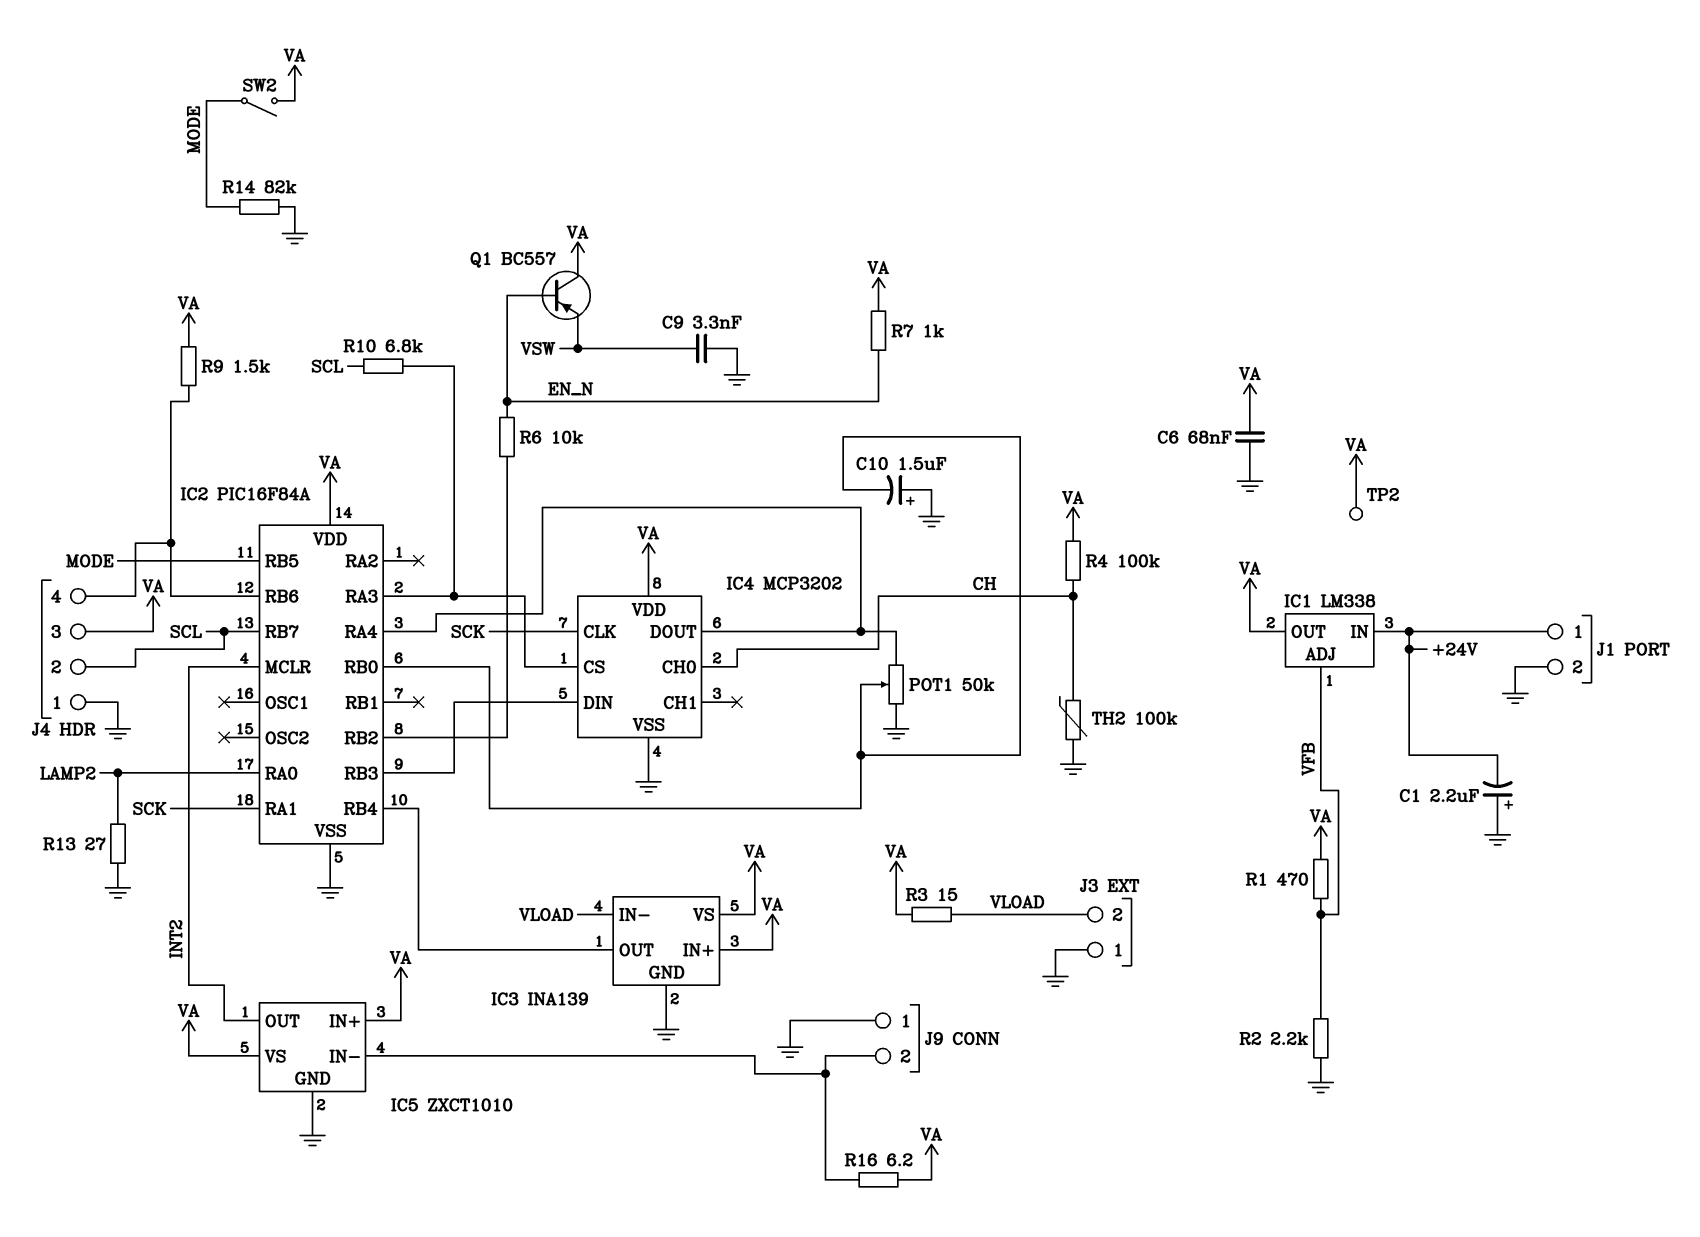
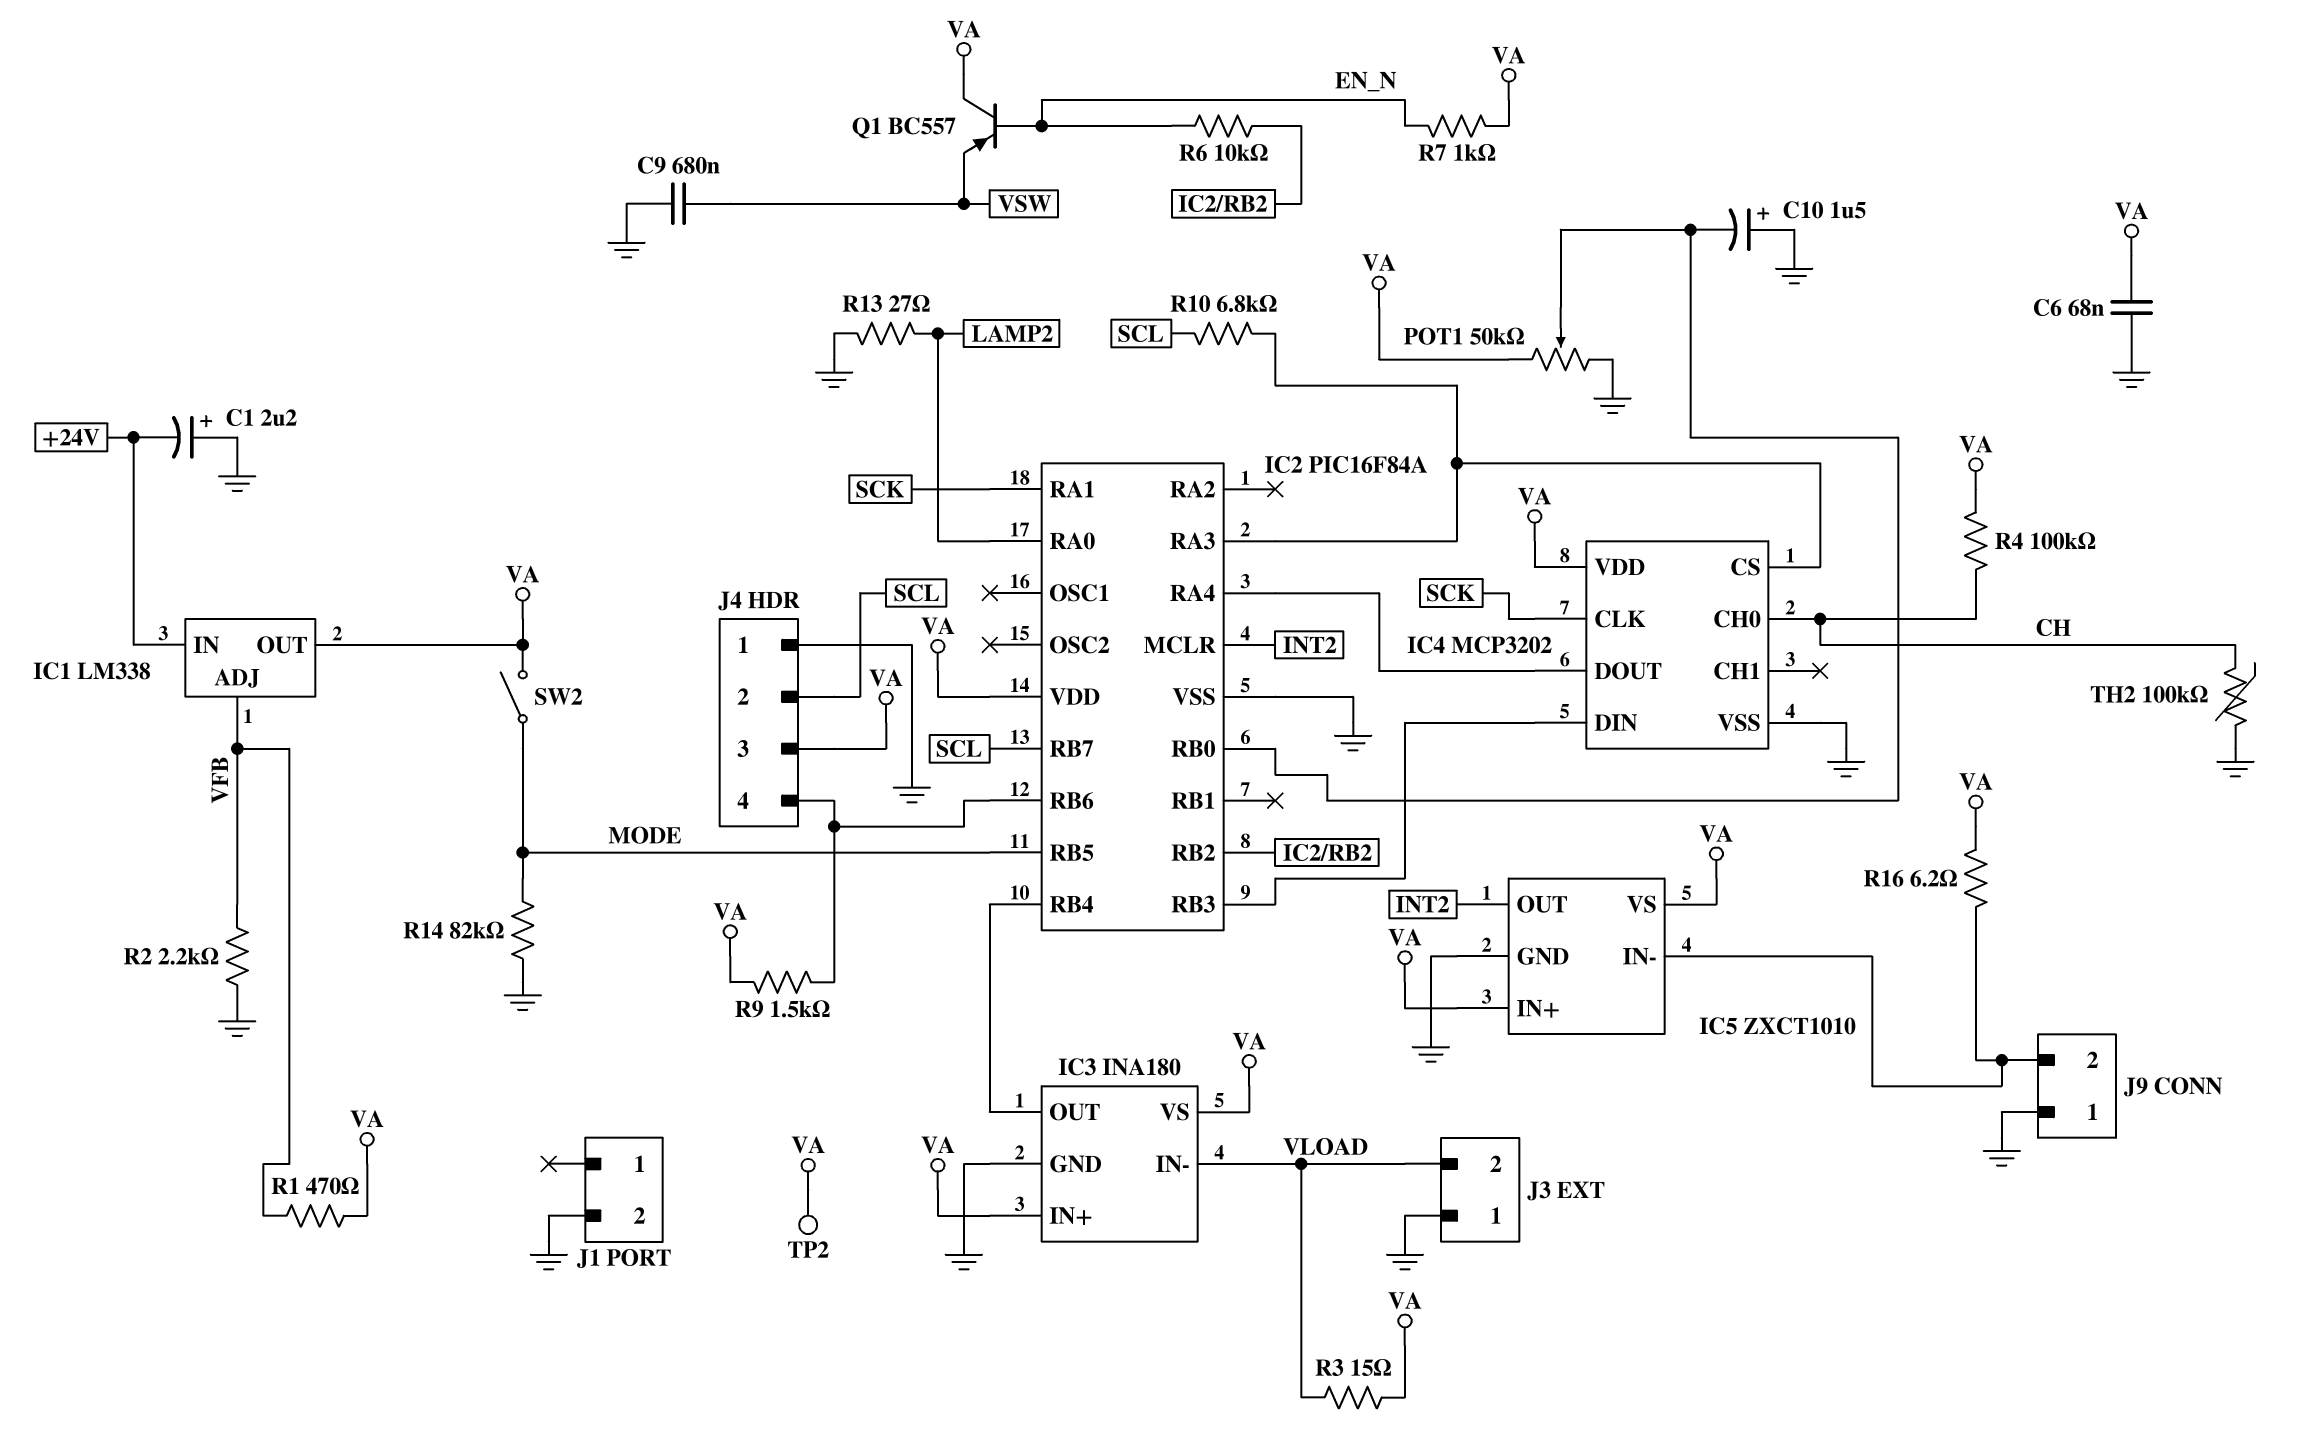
C9: 3.3nF (GND, VSW) -> 680nF (GND, VSW)
IC3: INA139 -> INA180
J1 pin 1: +24V -> none
POT1: 50k (GND, IC2/RA4, wiper IC2/RB0) -> 50k (GND, VA, wiper IC2/RB0)

